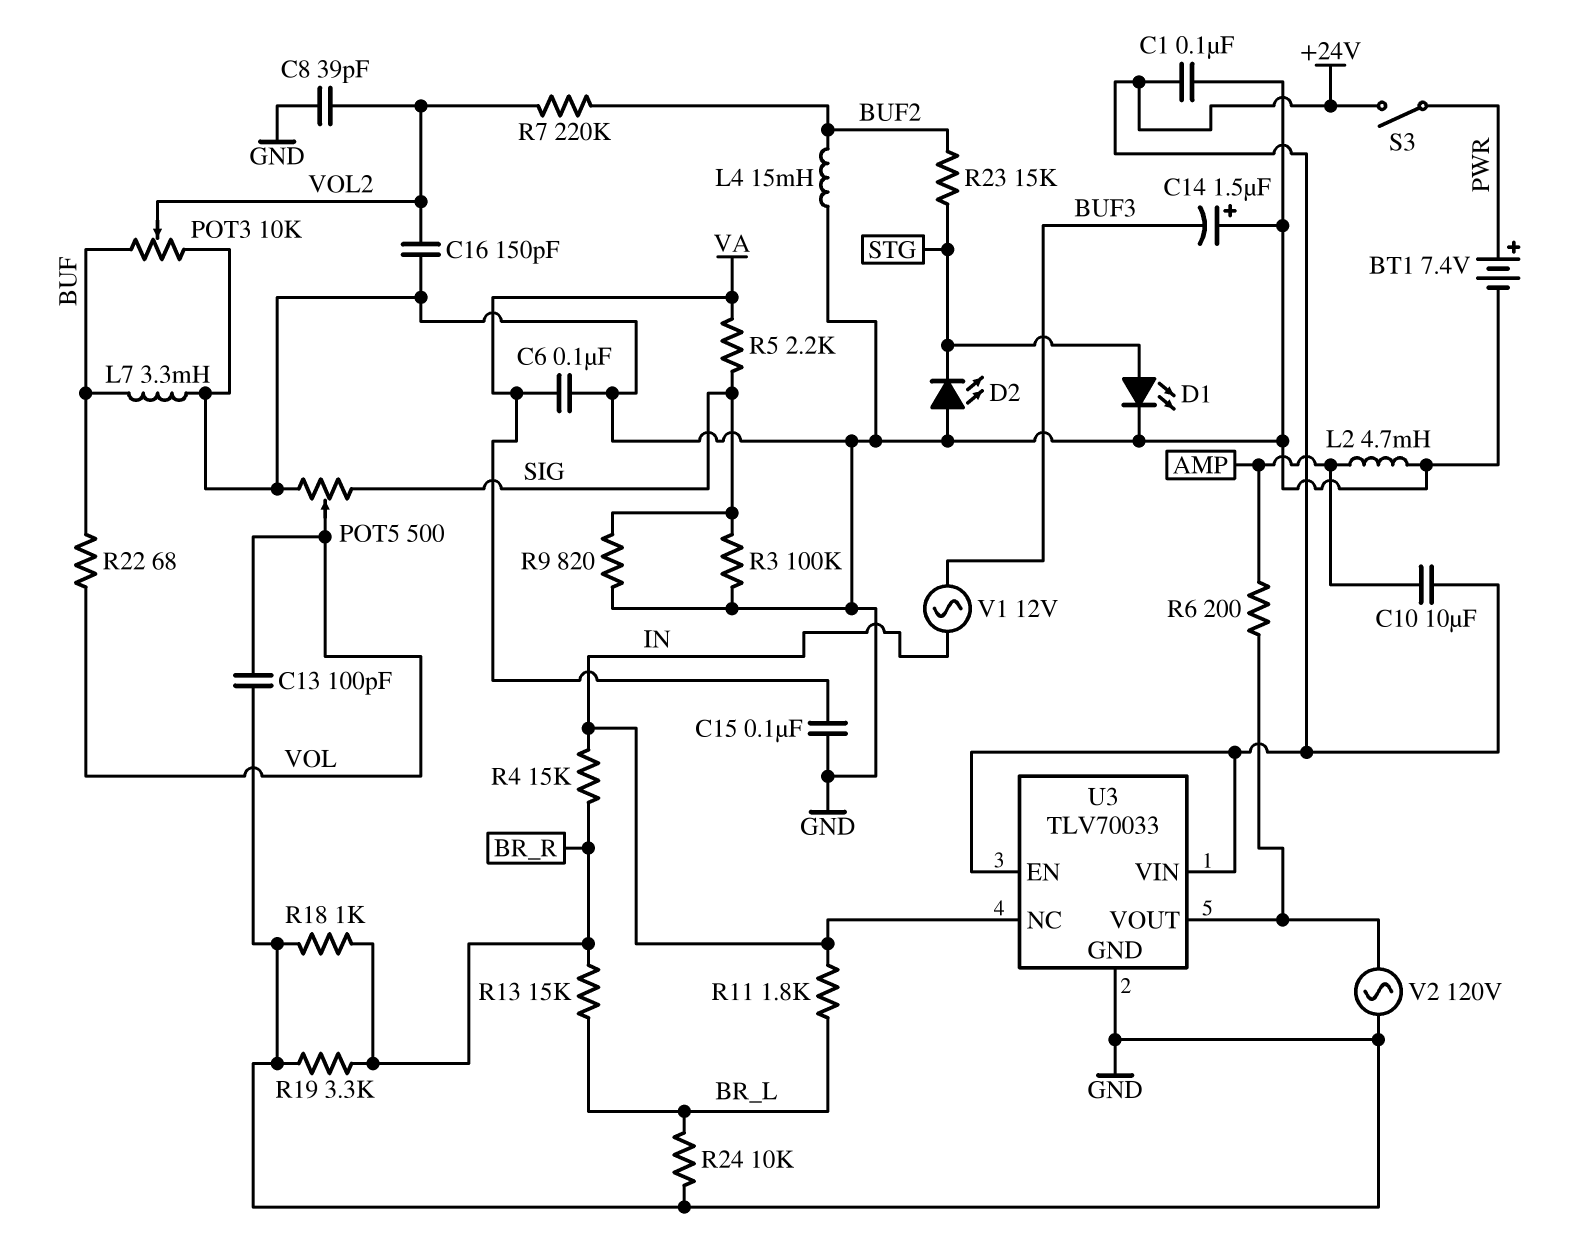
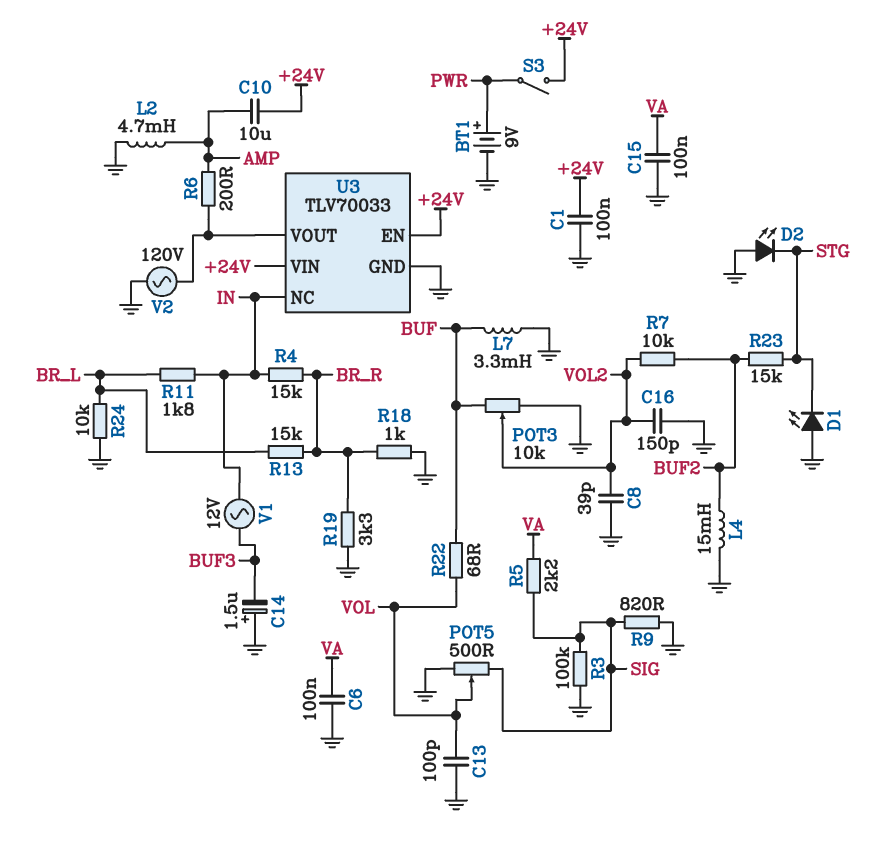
BT1: 7.4V (plus PWR, minus GND) -> 9V (plus PWR, minus GND)
D1: LED (A STG, K GND) -> LED (A GND, K STG)
R7: 220k (BUF2, VOL2) -> 10k (BUF2, VOL2)

